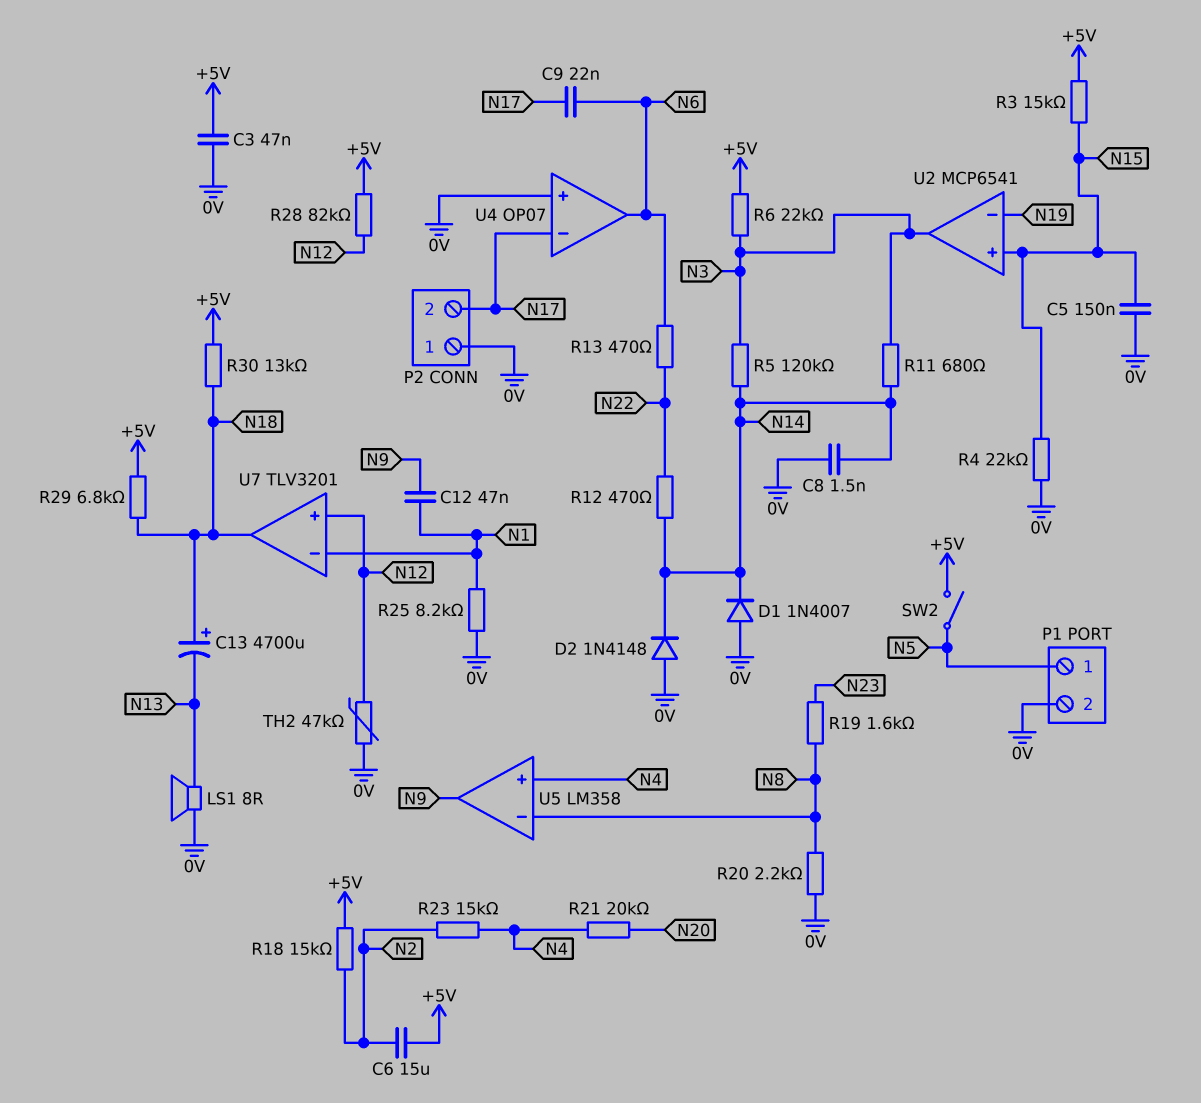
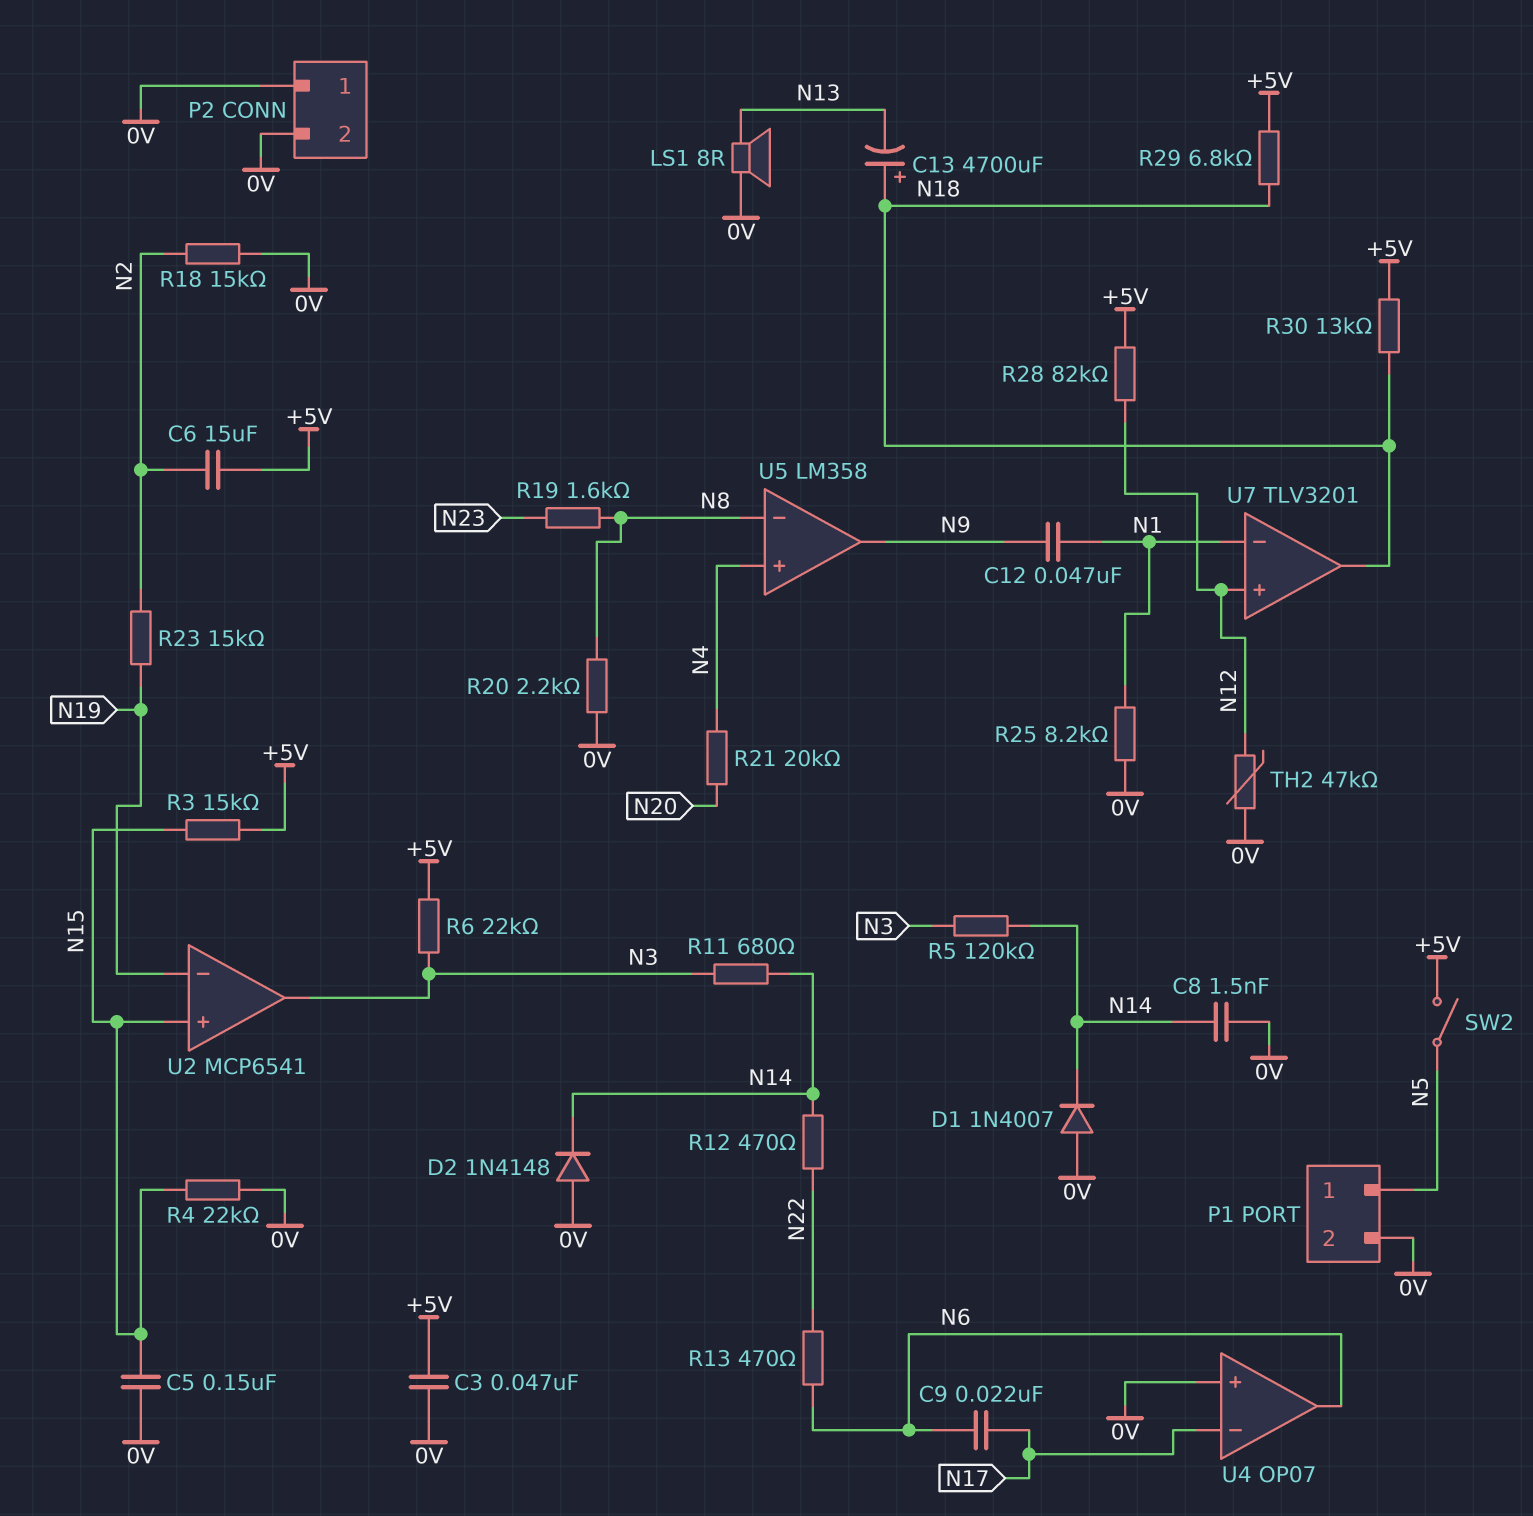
P2 pin 2: N17 -> 0V
R18: 15k (+5V, N2) -> 15k (0V, N2)
R23: 15k (N2, N4) -> 15k (N2, N19)

